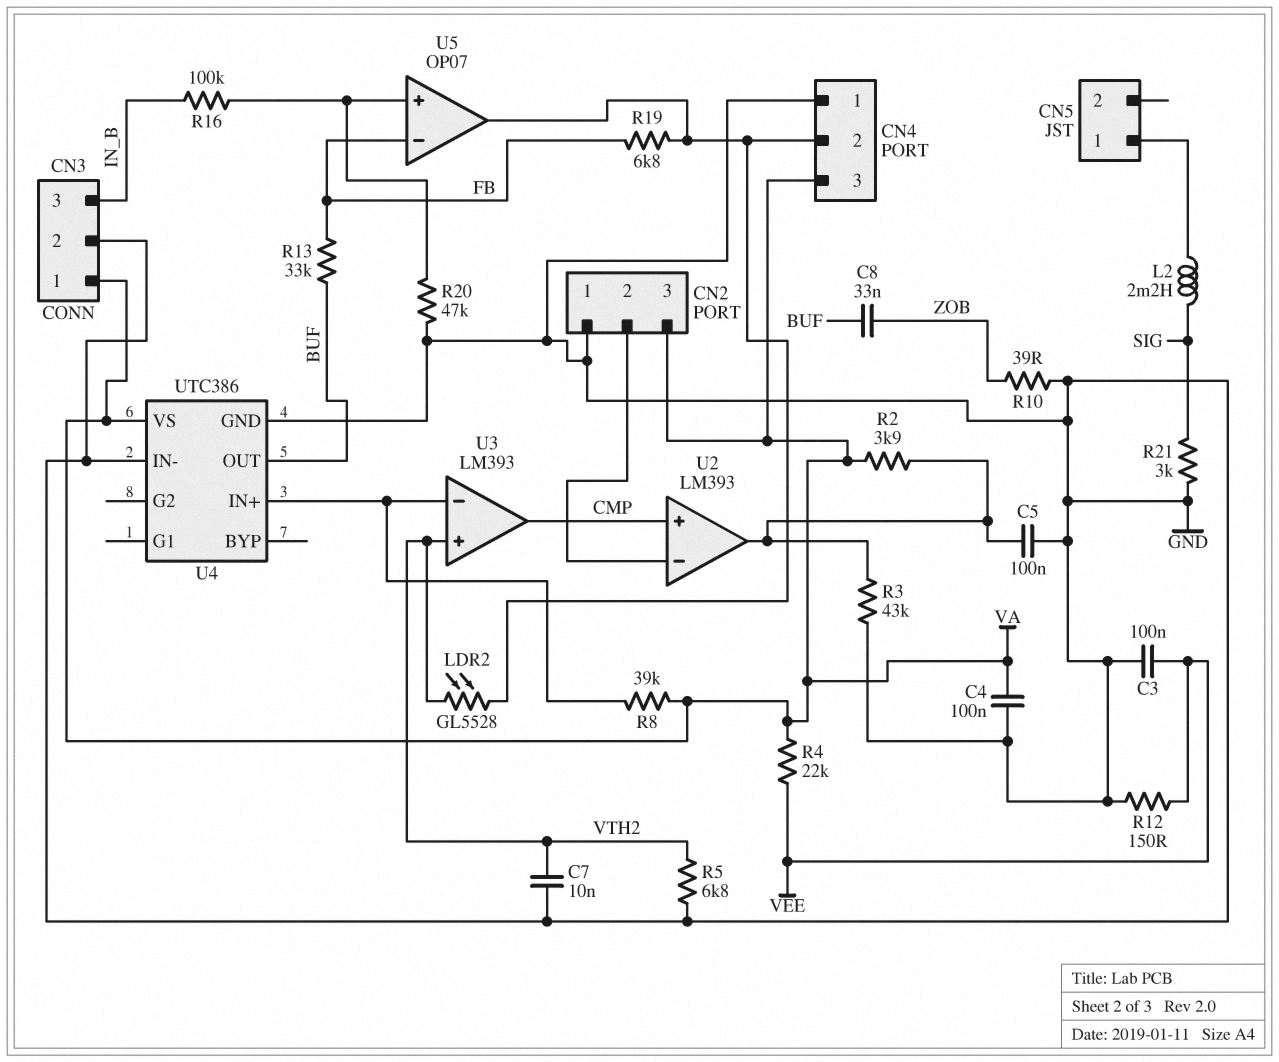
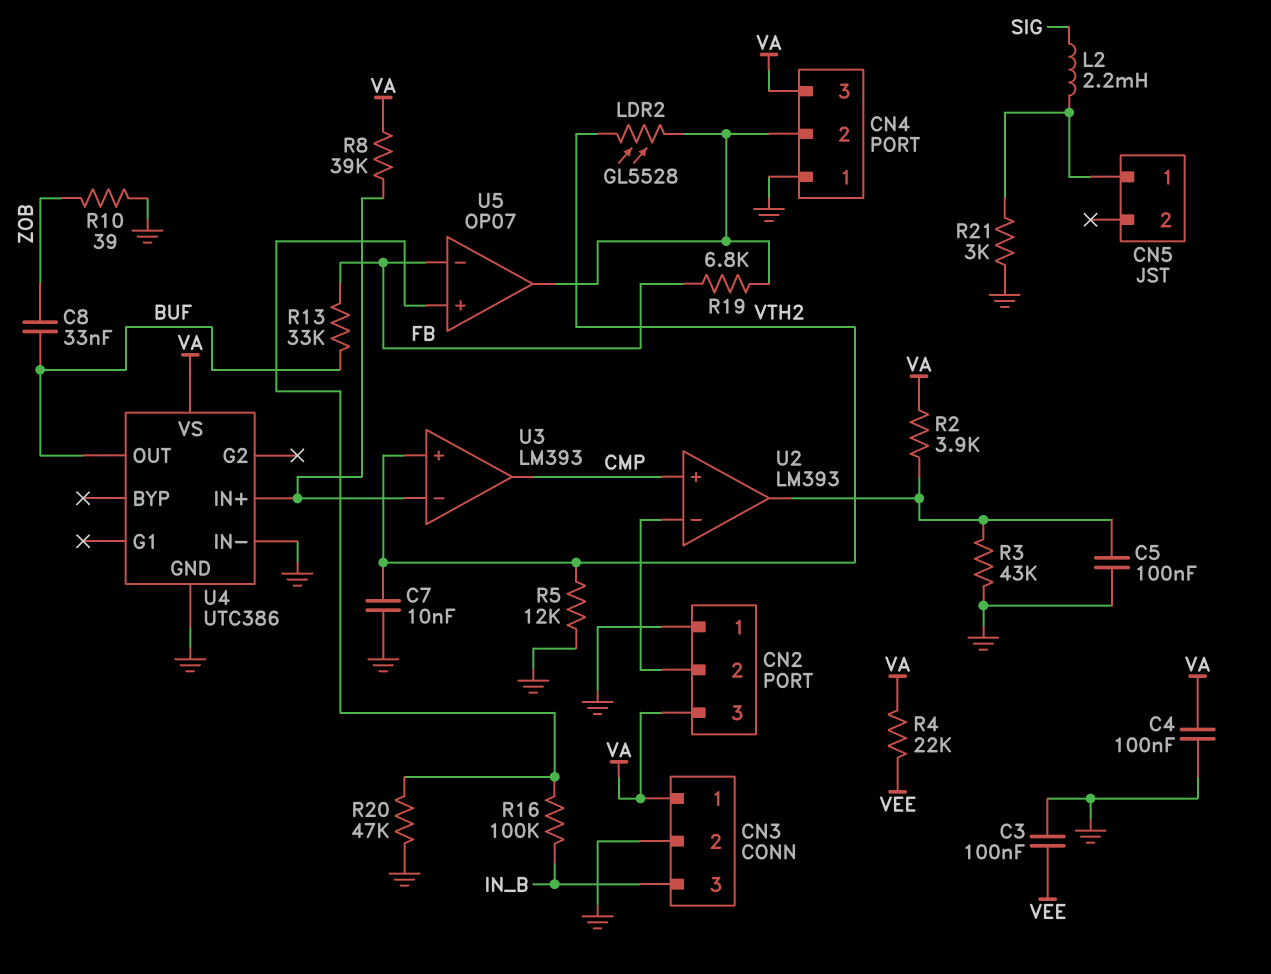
R5: 6.8k (GND, VTH2) -> 12k (GND, VTH2)
R12: 150 (GND, VEE) -> none
R21: 3k (GND, SIG) -> 3k (CN5/1, GND)

